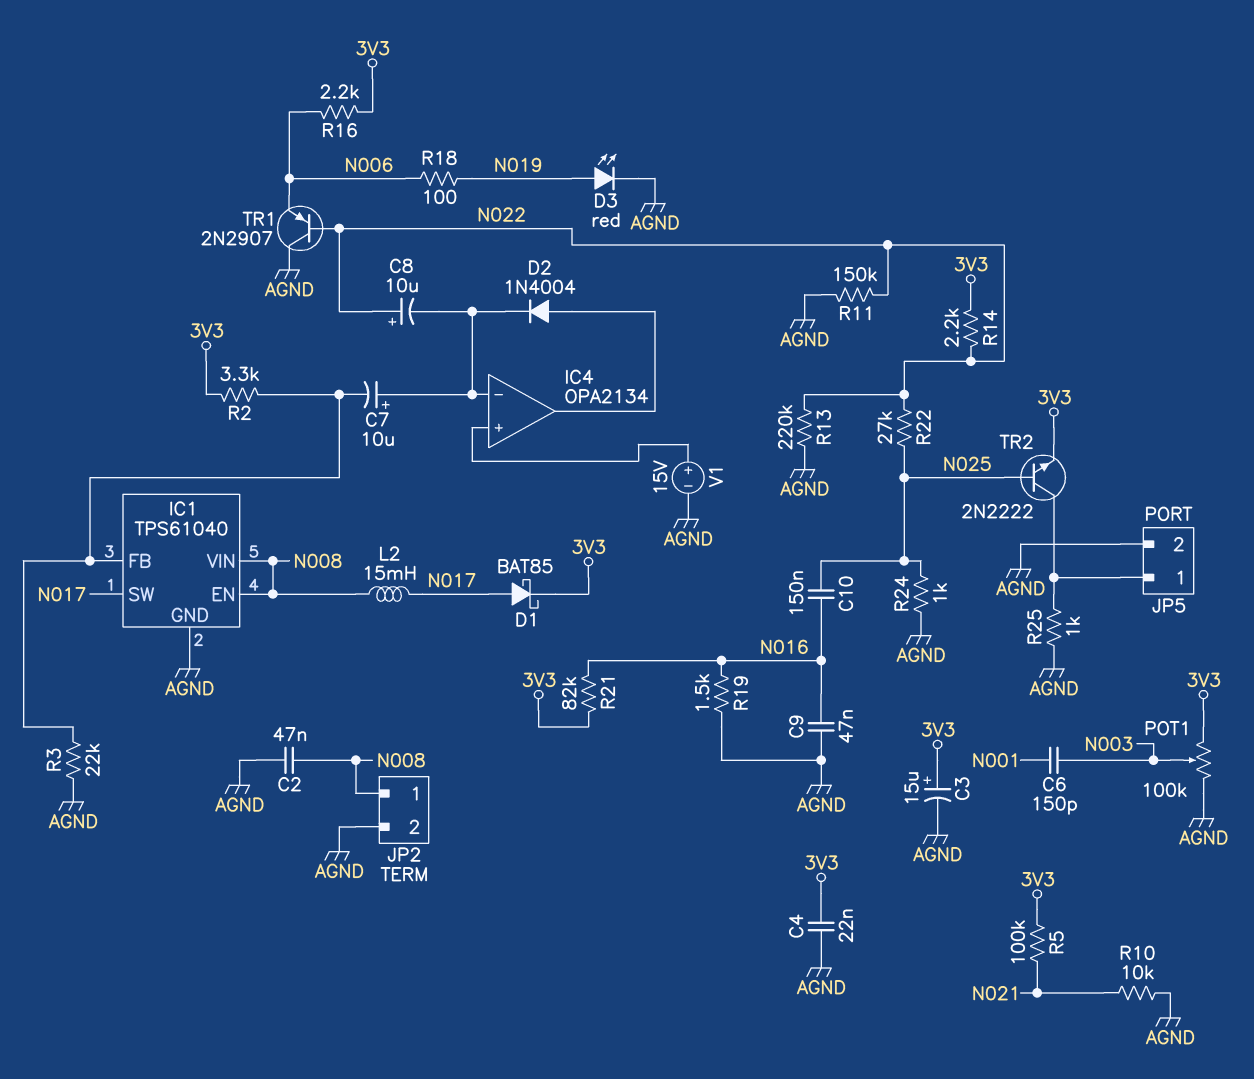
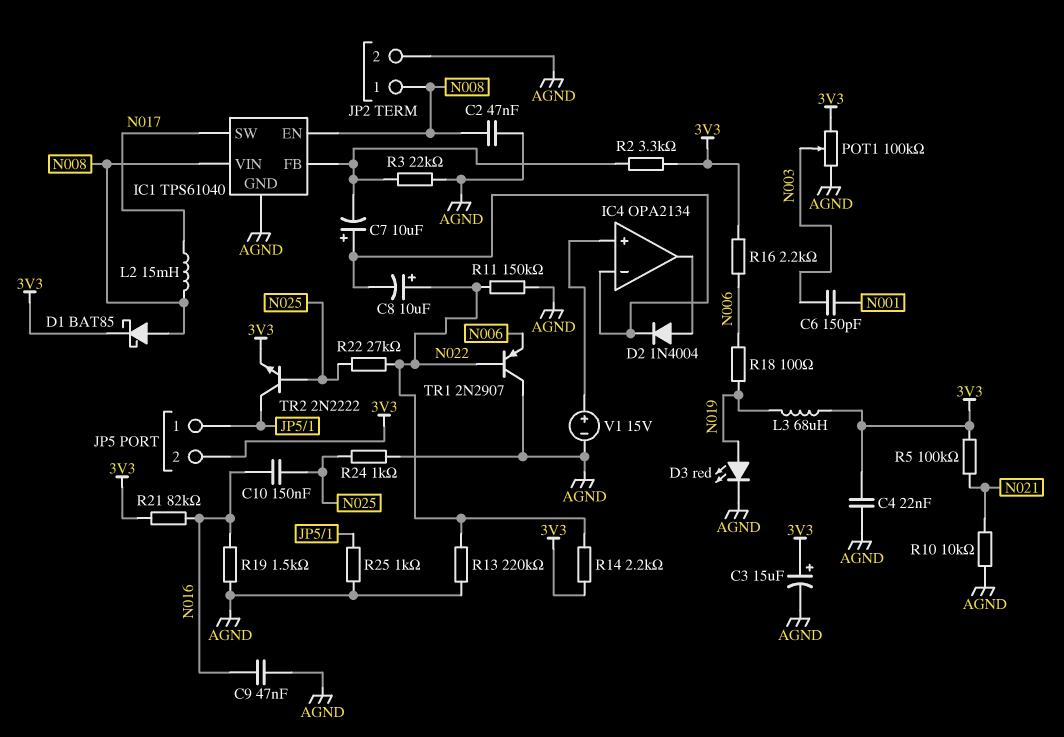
D1: schottky BAT85 (A N017, K 3V3) -> schottky BAT85 (A N008, K 3V3)
JP5 pin 2: AGND -> 3V3
L3: none -> 68uH (3V3, N019)

